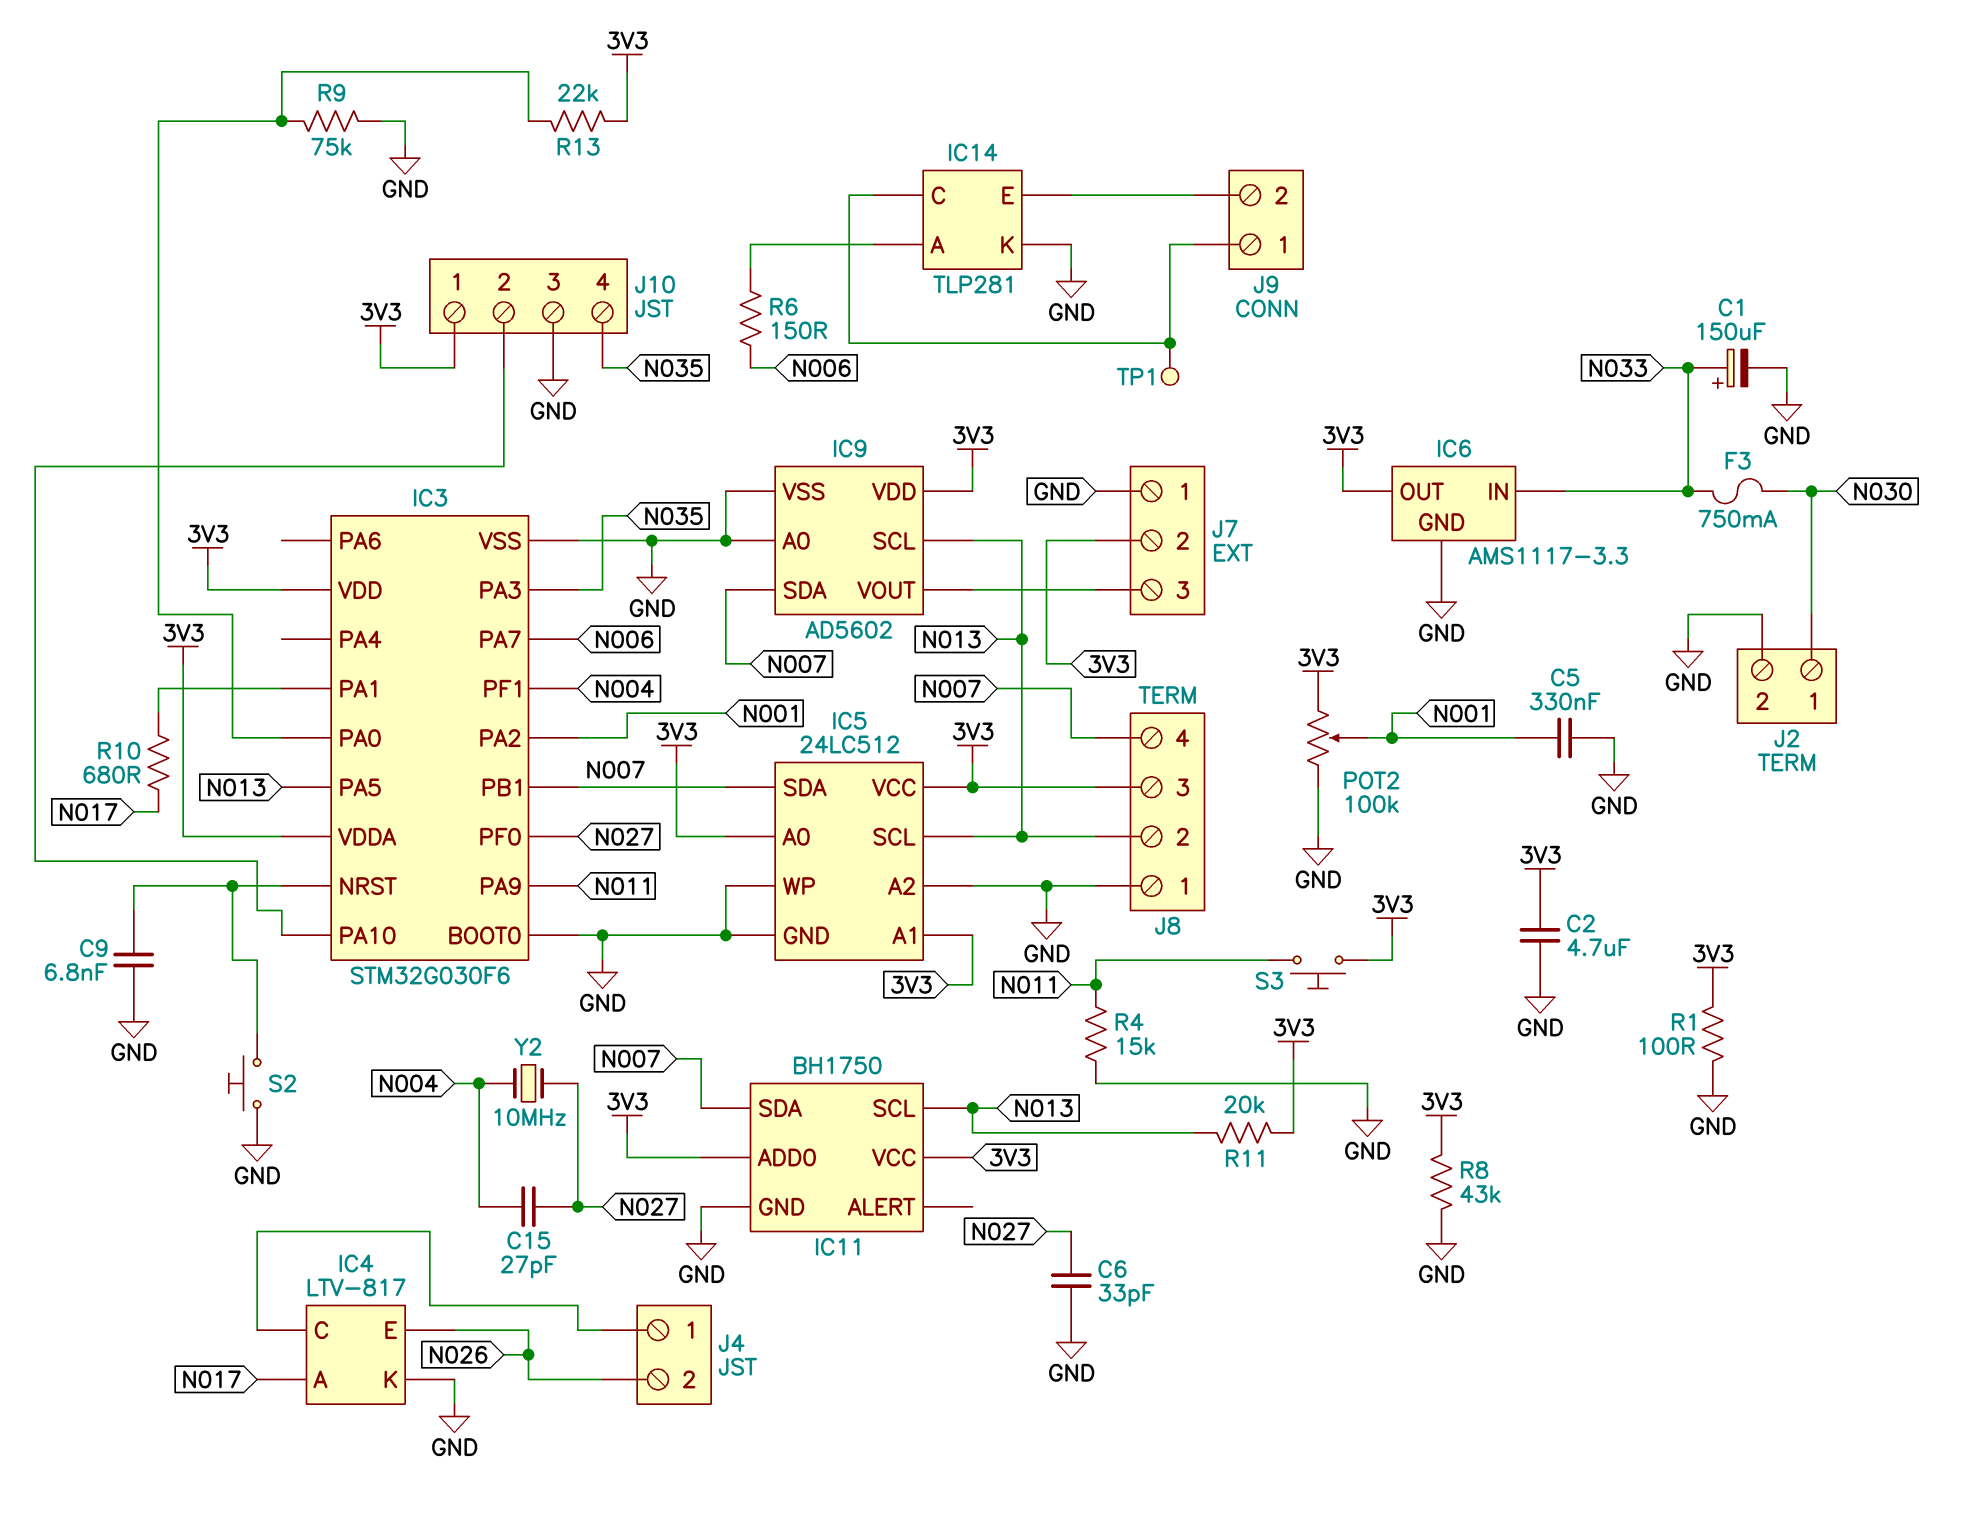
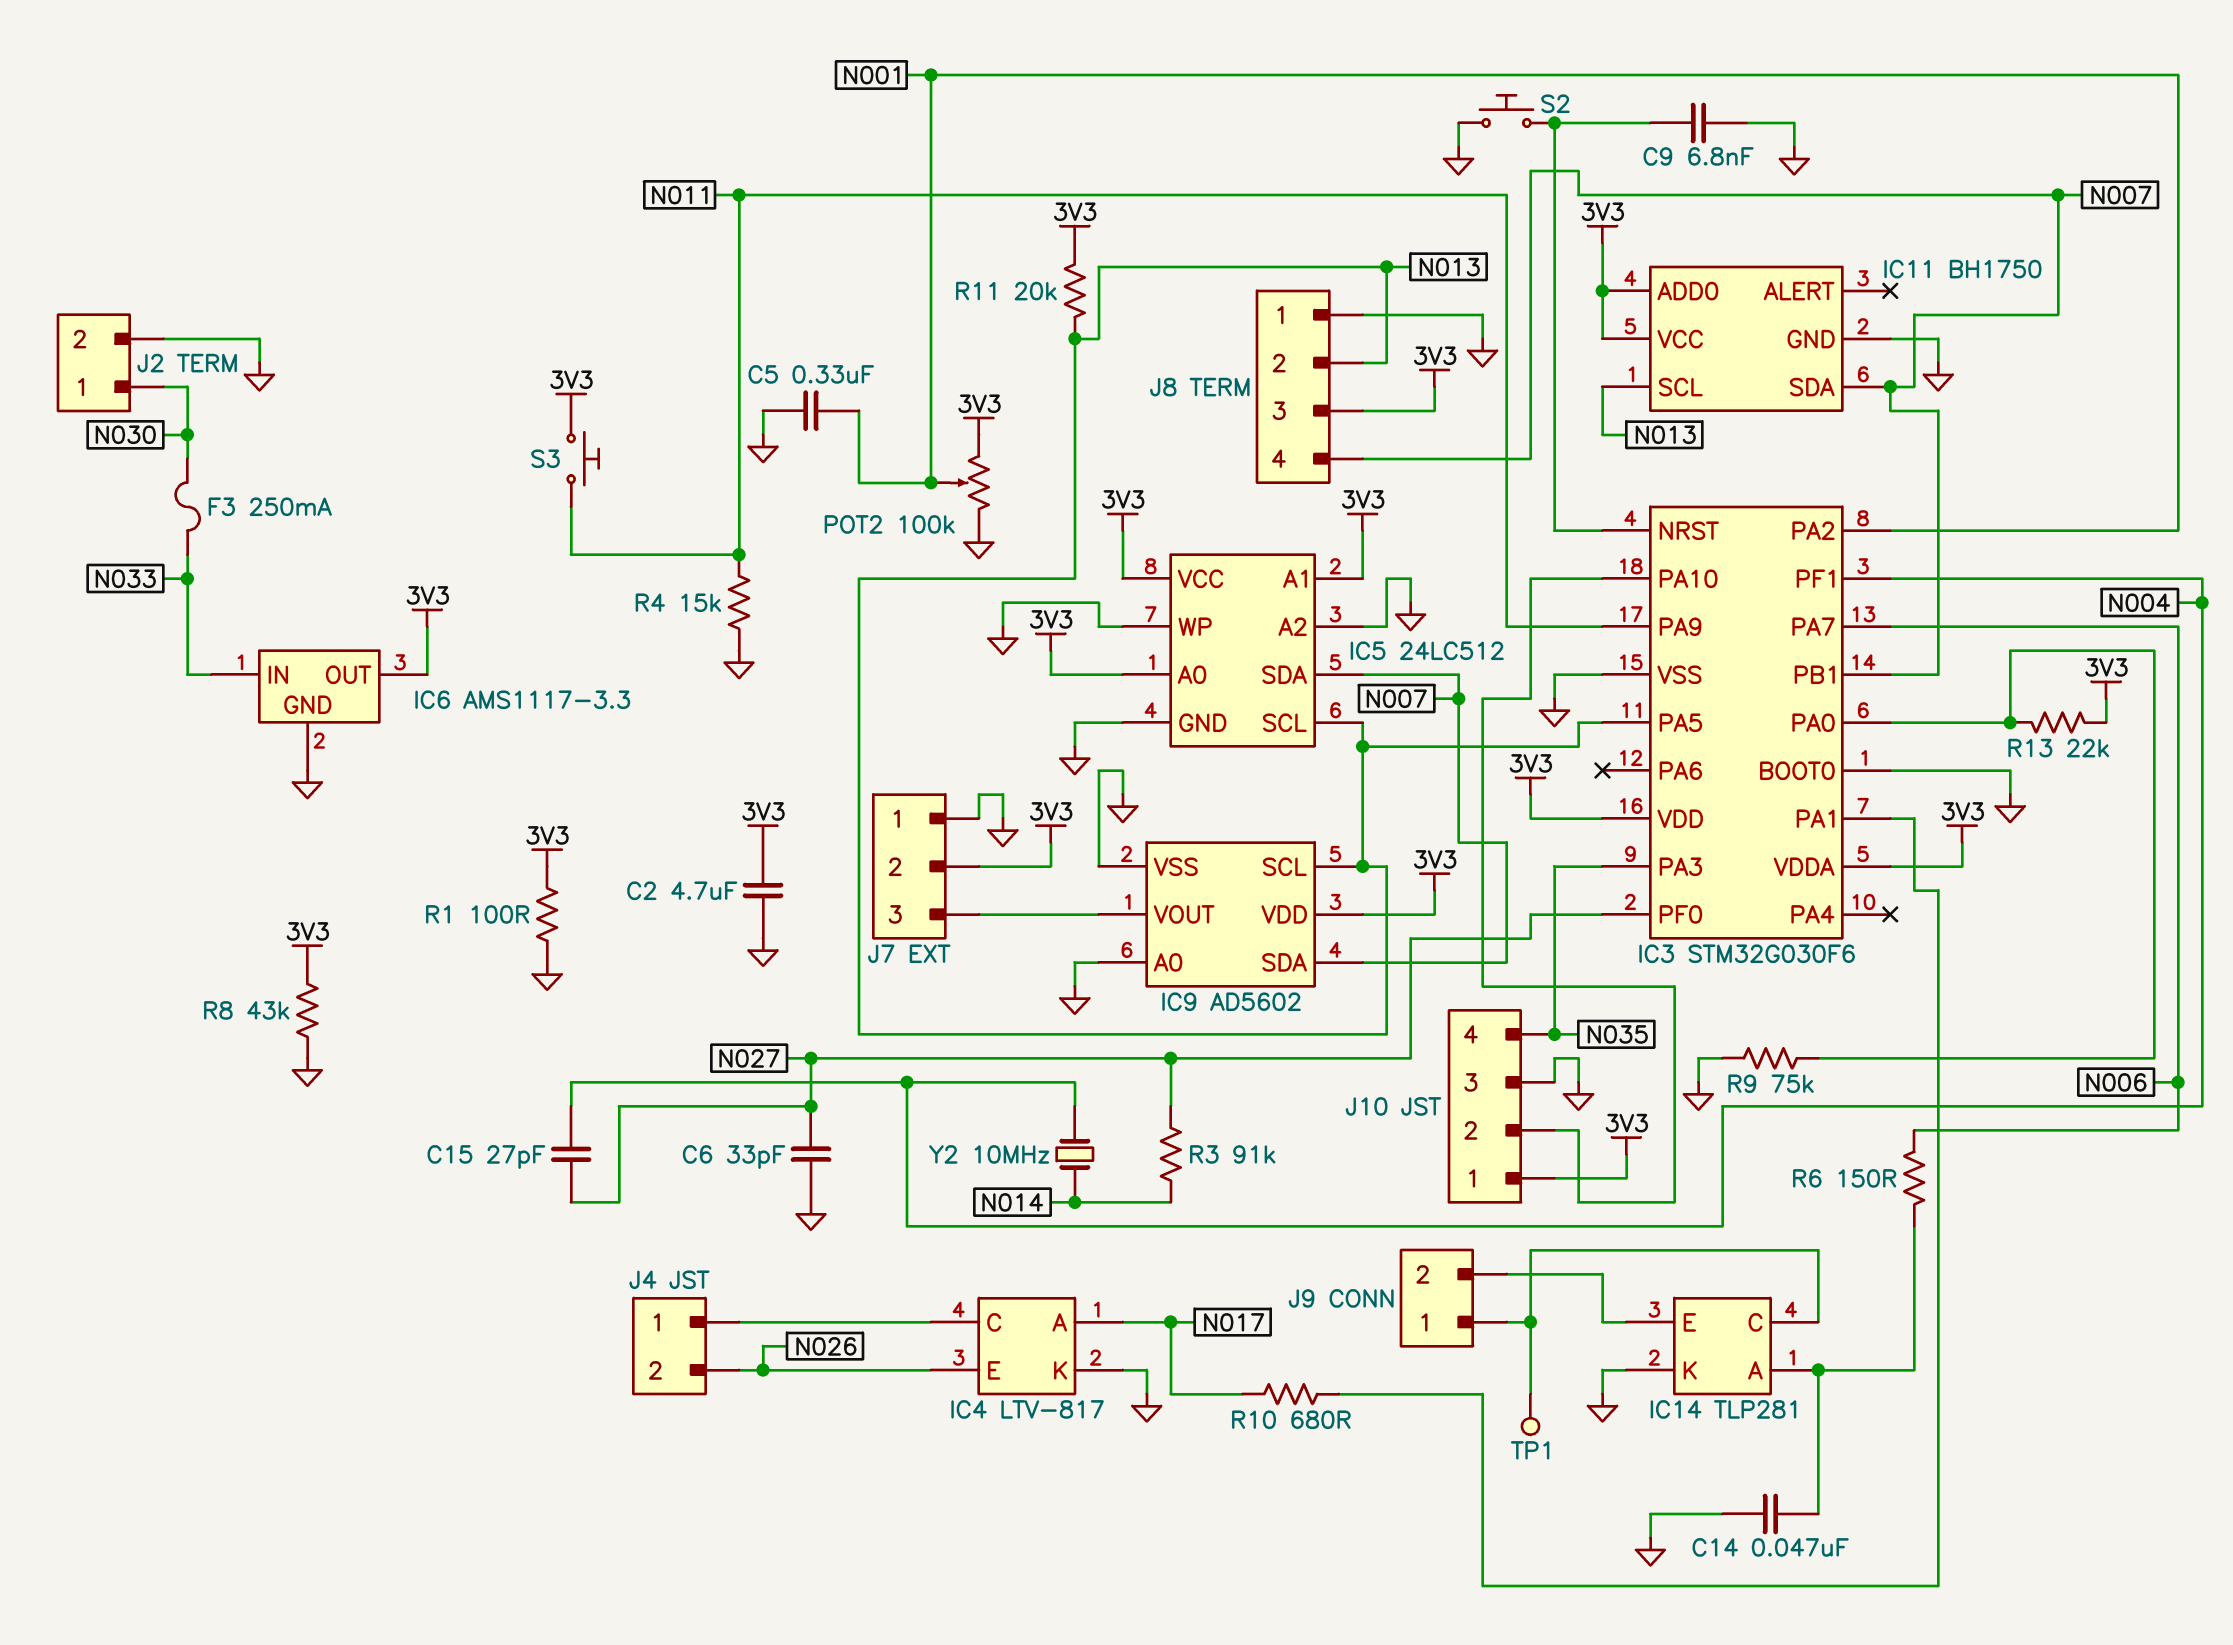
C1: 150uF (plus N033, minus GND) -> none
C14: none -> 47nF (GND, IC14/A)
F3: 750mA (N030, N033) -> 250mA (N030, N033)
R3: none -> 91k (N014, N027)
Y2: 10MHz (N004, N027) -> 10MHz (N004, N014)

